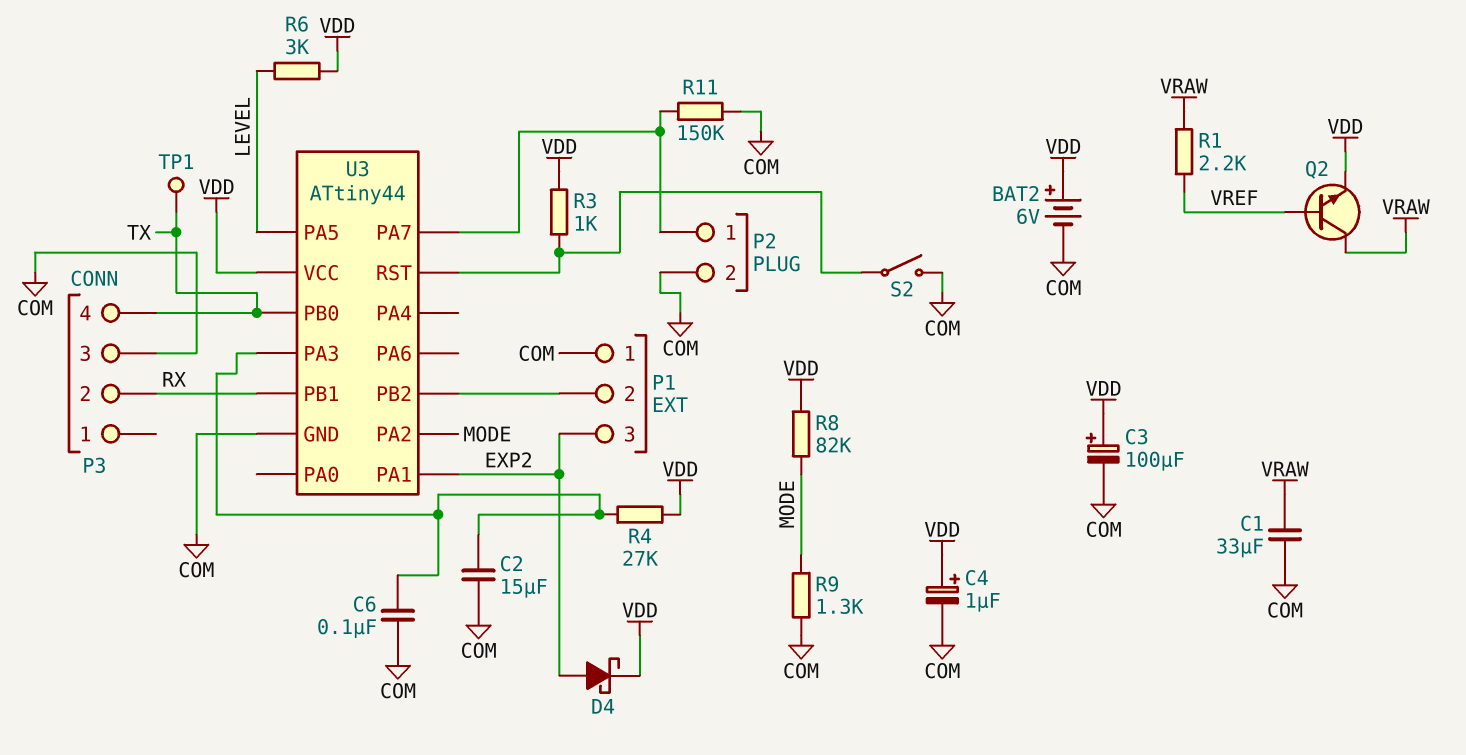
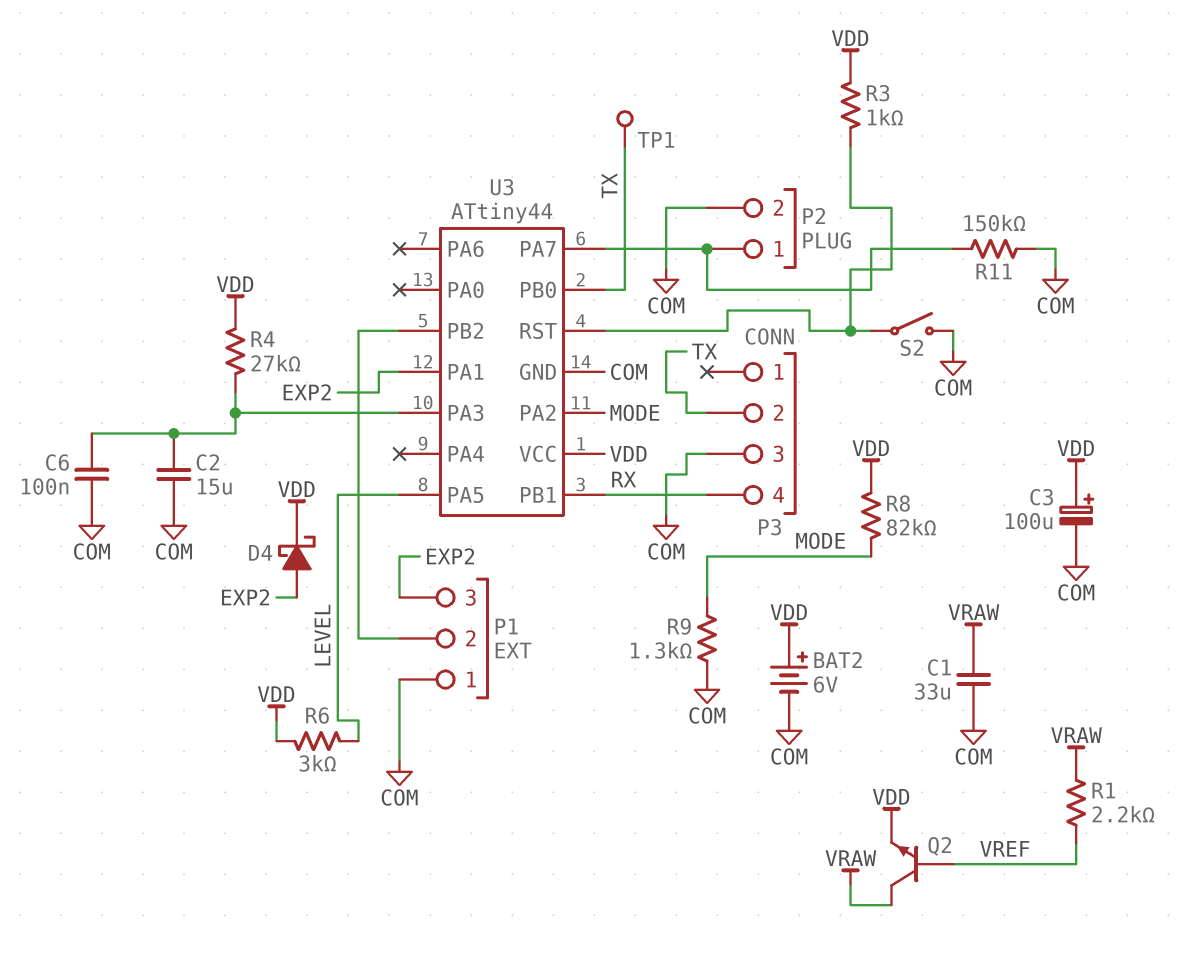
C4: 1uF (plus VDD, minus COM) -> none
P3 pin 2: RX -> TX
P3 pin 4: TX -> RX

